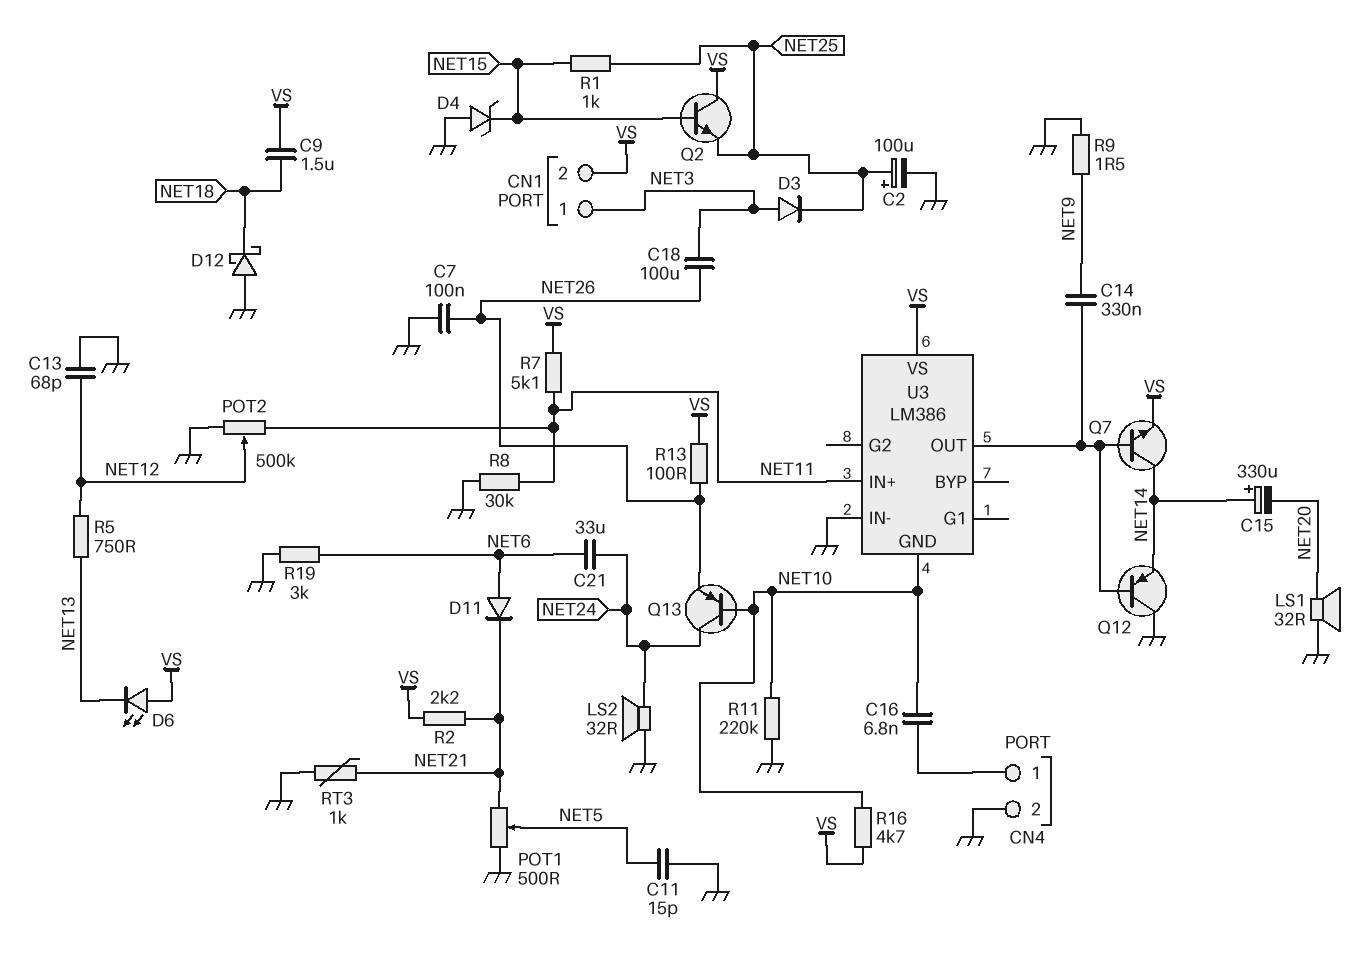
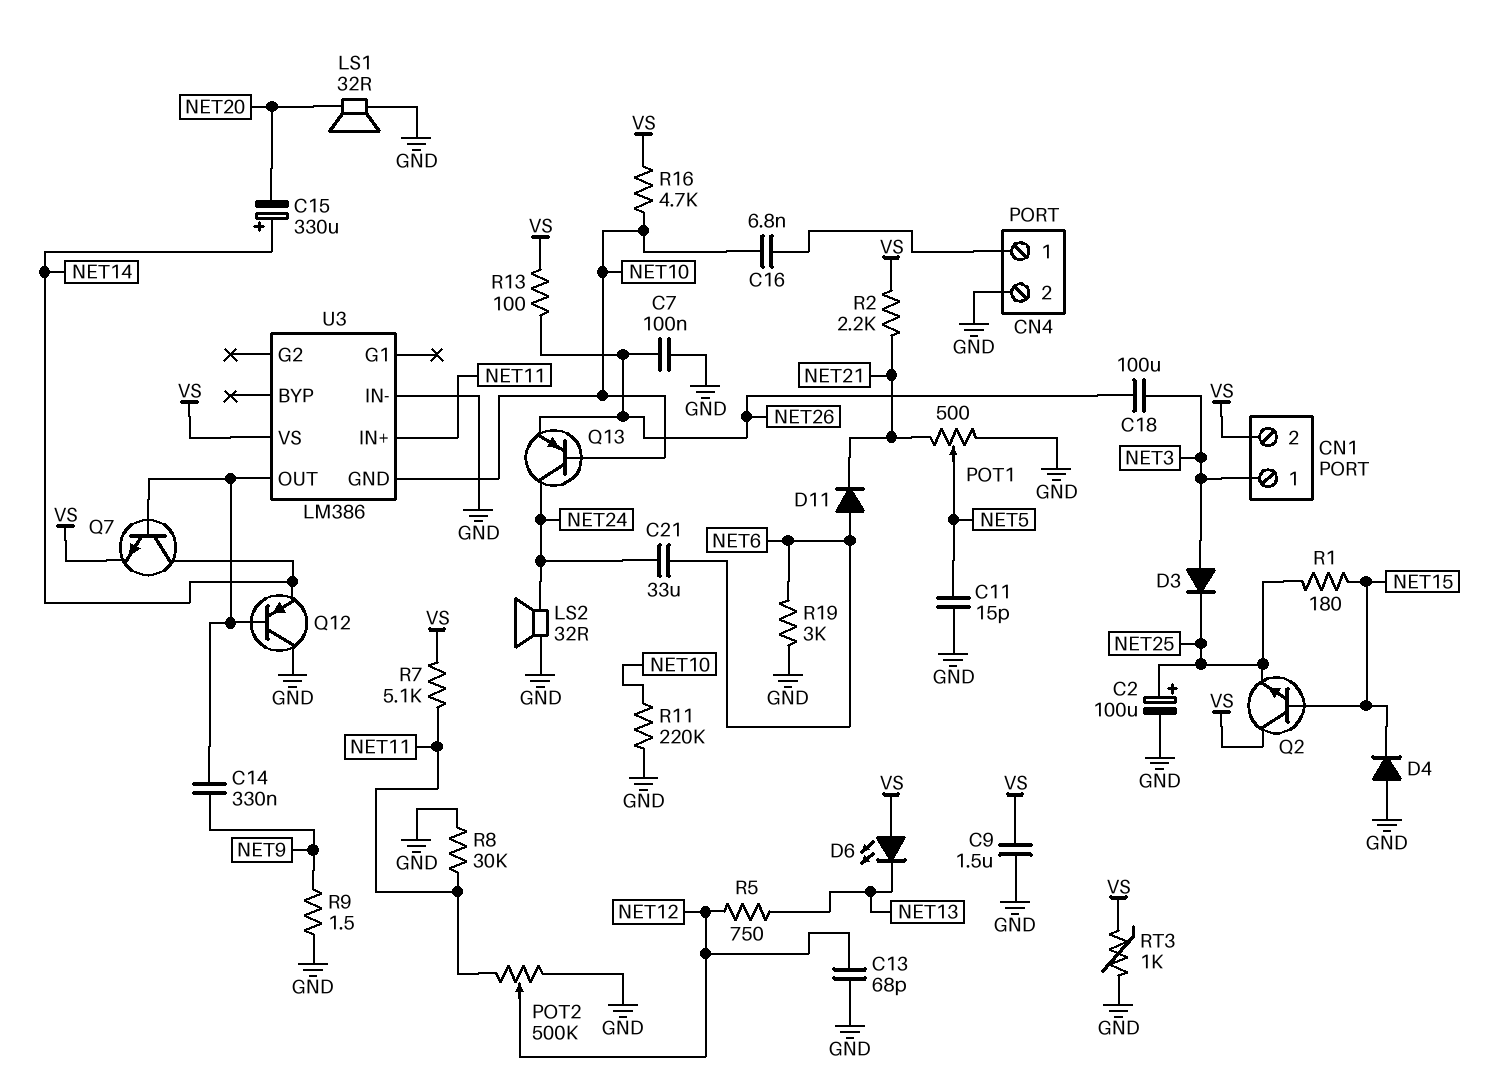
C9: 1.5uF (NET18, VS) -> 1.5uF (GND, VS)
D4: zener (A GND, K NET15) -> diode (A GND, K NET15)
D12: schottky (A GND, K NET18) -> none
R1: 1k (NET15, NET25) -> 180 (NET15, NET25)
RT3: 1k (GND, NET21) -> 1k (GND, VS)

